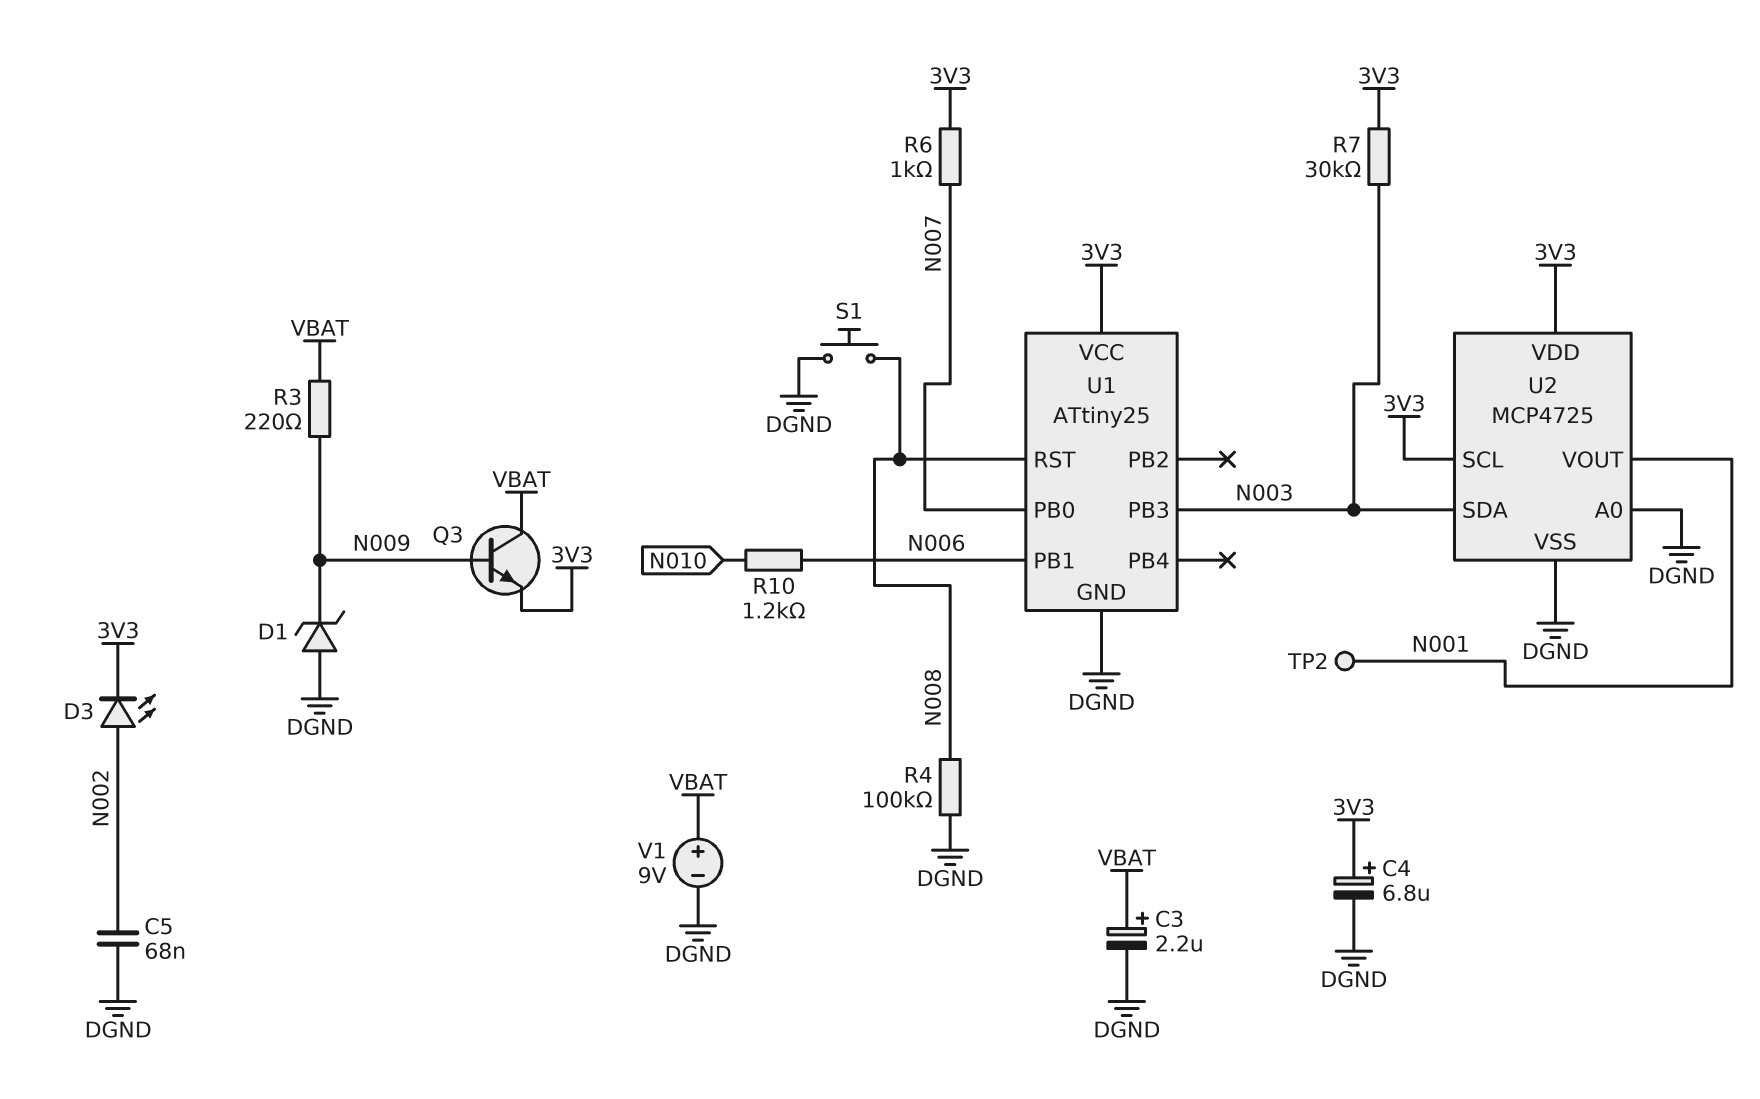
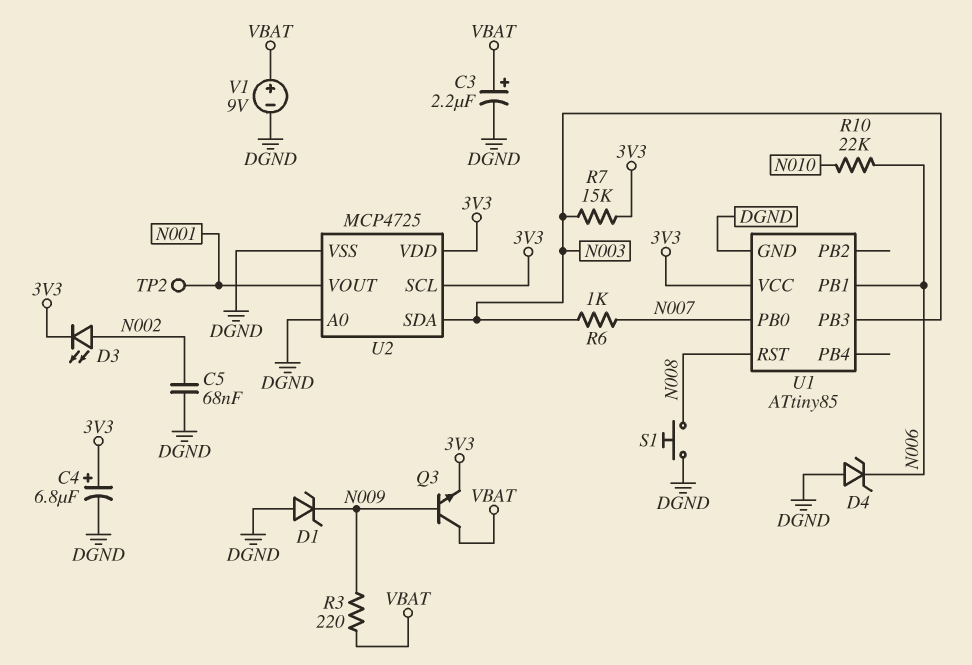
D4: none -> zener (A DGND, K N006)
R4: 100k (DGND, N008) -> none
R6: 1k (3V3, N007) -> 1k (N003, N007)
R7: 30k (3V3, N003) -> 15k (3V3, N003)
R10: 1.2k (N006, N010) -> 22k (N006, N010)
U1: ATtiny25 -> ATtiny85

